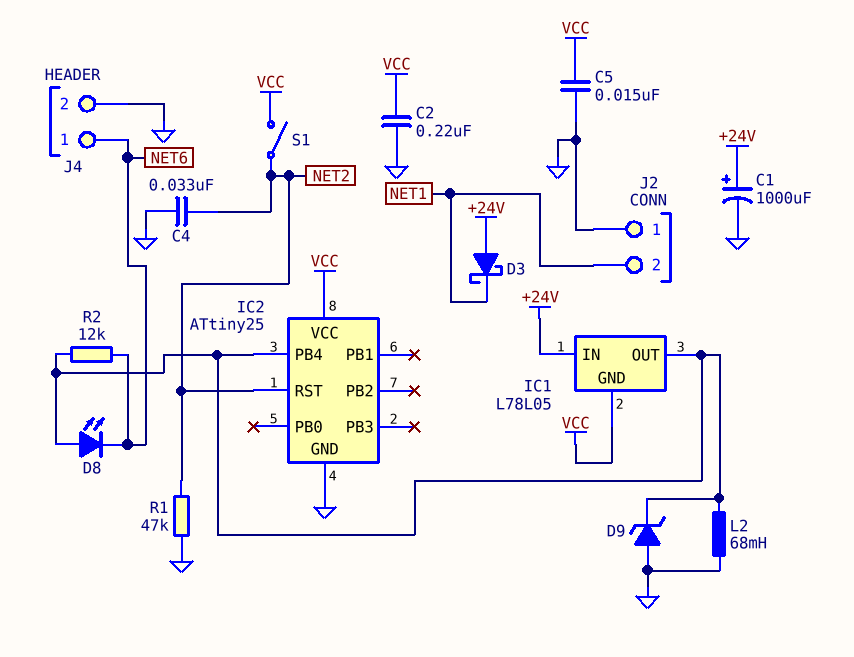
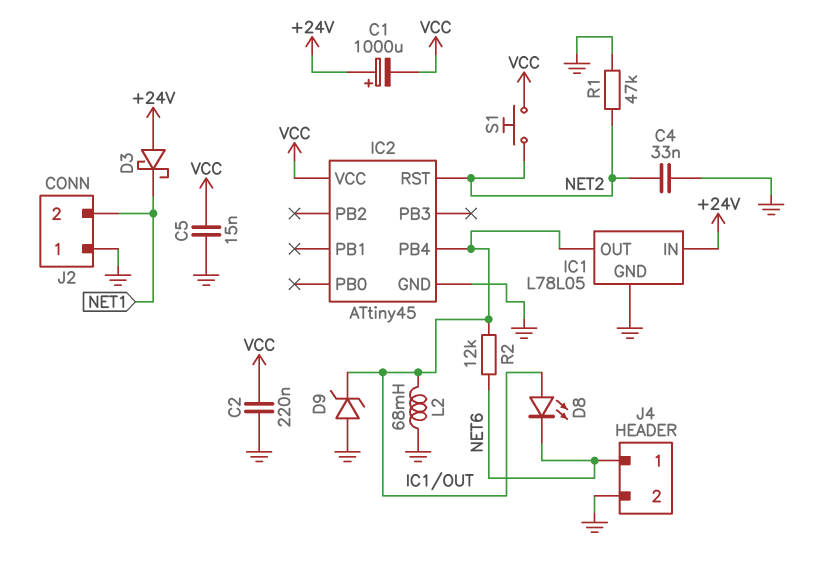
C1: 1000uF (plus +24V, minus GND) -> 1000uF (plus +24V, minus VCC)
IC1 pin GND: VCC -> GND
IC2: ATtiny25 -> ATtiny45
S1: switch (NET2, VCC) -> button (NET2, VCC)

